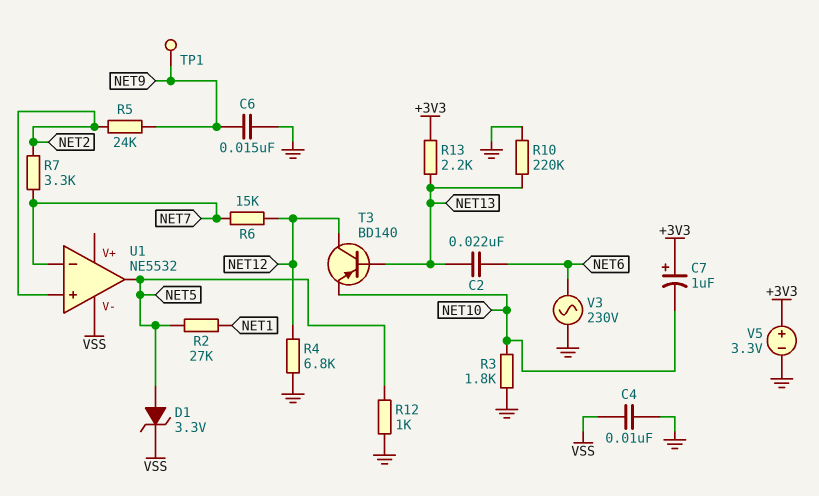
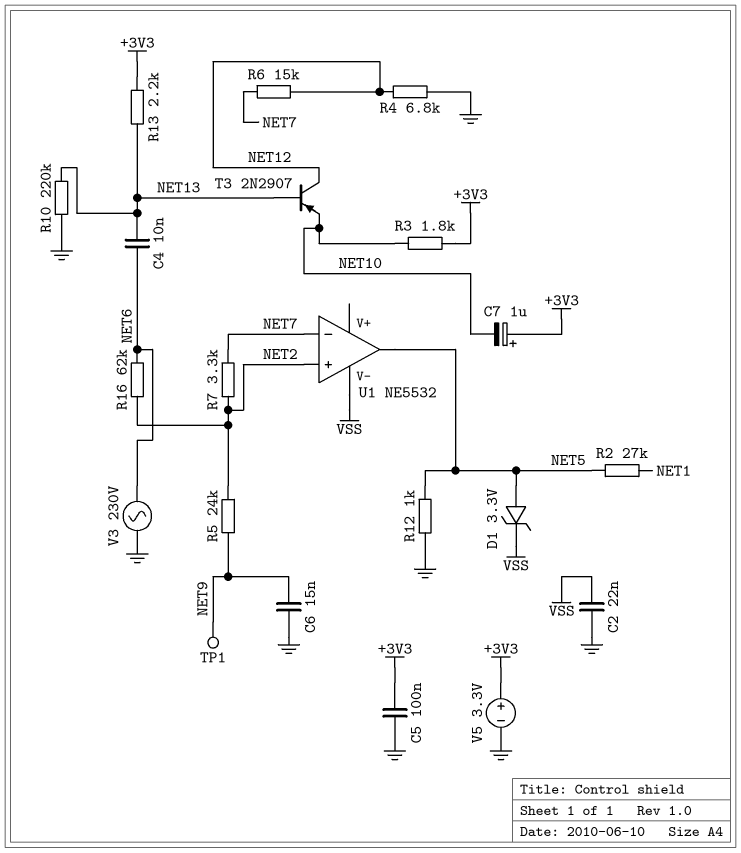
C2: 22nF (NET6, NET13) -> 22nF (GND, VSS)
C4: 10nF (GND, VSS) -> 10nF (NET6, NET13)
C5: none -> 100nF (+3V3, GND)
R3: 1.8k (GND, NET10) -> 1.8k (+3V3, NET10)
R16: none -> 62k (NET2, NET6)
T3: PNP BD140 (B NET13, C NET12, E NET10) -> PNP 2N2907 (B NET13, C NET12, E NET10)

